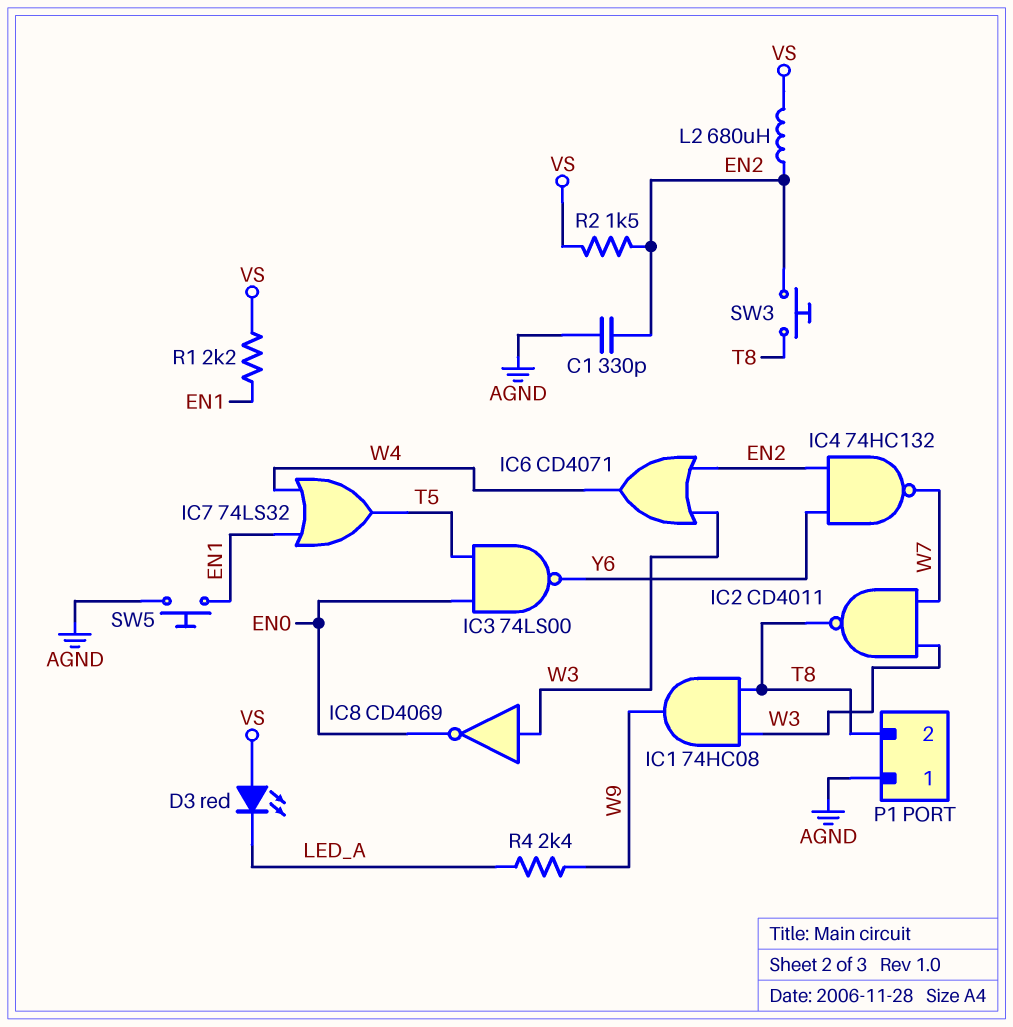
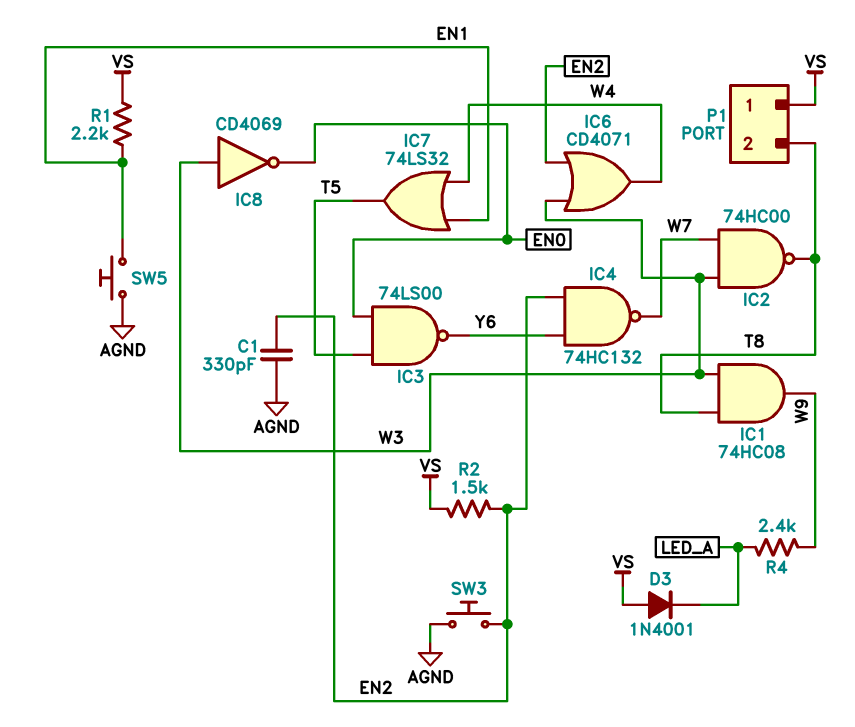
D3: LED red (A VS, K LED_A) -> diode 1N4001 (A VS, K LED_A)
IC2: NAND CD4011 (in W3, in W7, out T8) -> NAND 74HC00 (in W3, in W7, out T8)
L2: 680uH (EN2, VS) -> none
P1 pin 1: AGND -> VS
SW3: button (EN2, T8) -> button (AGND, EN2)

